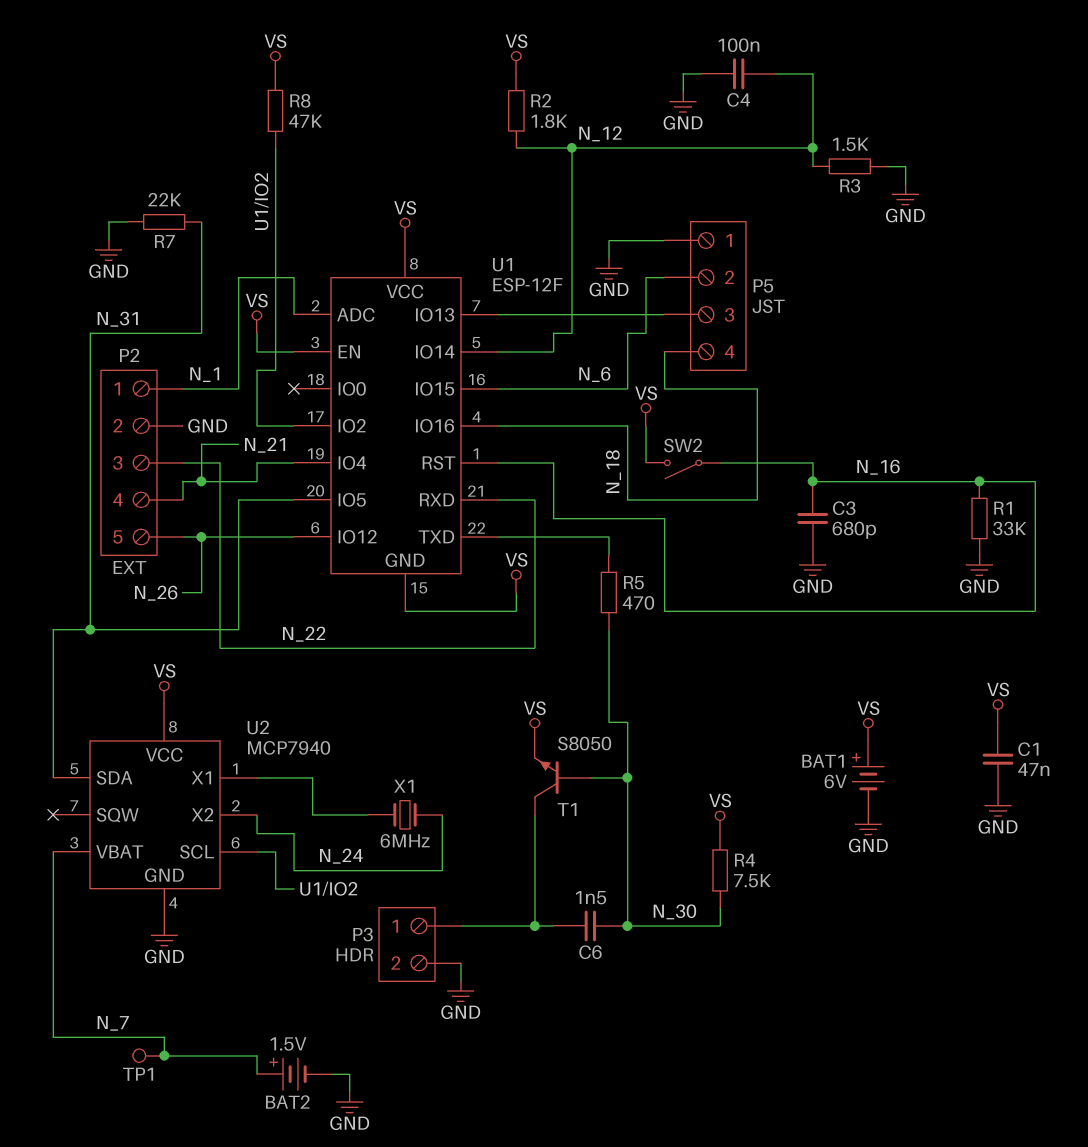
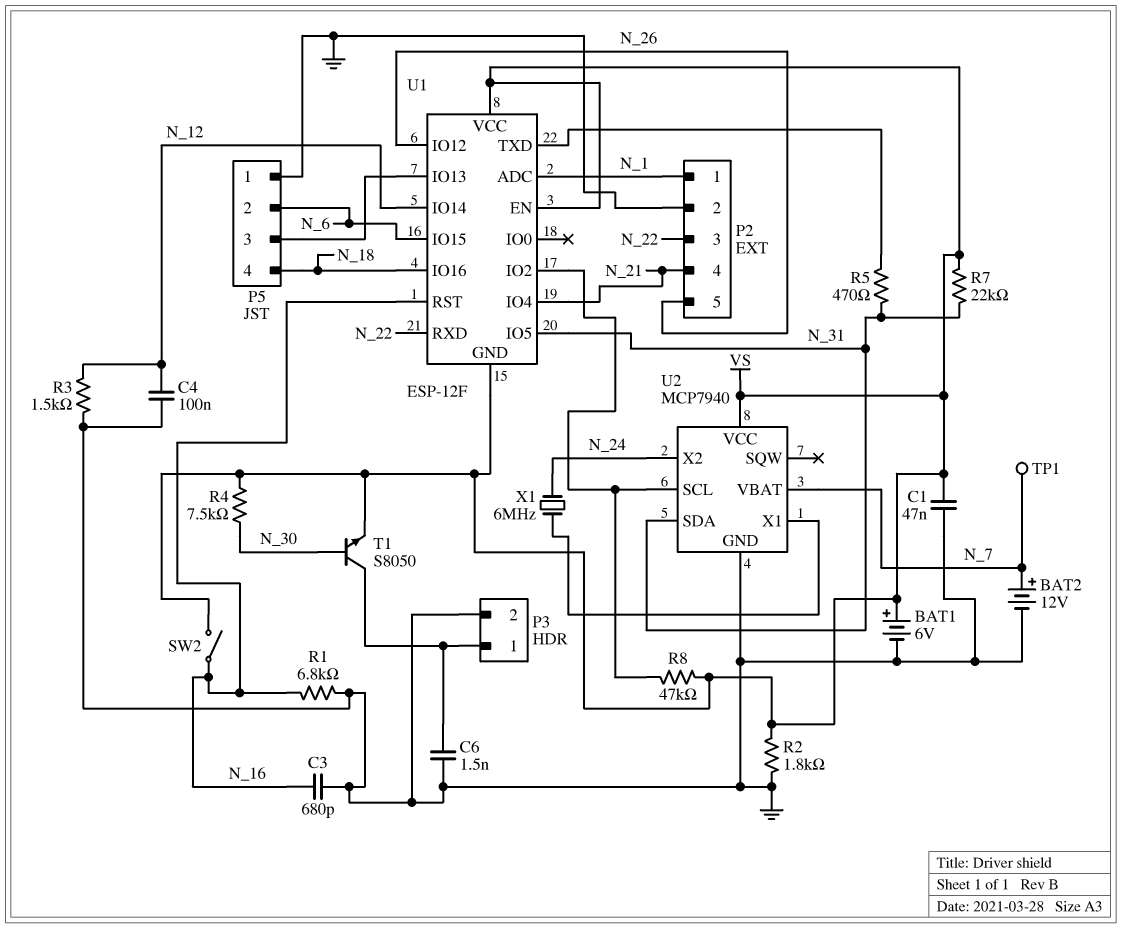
BAT2: 1.5V (plus N_7, minus GND) -> 12V (plus N_7, minus GND)
C6: 1.5nF (N_30, P3/1) -> 1.5nF (GND, P3/1)
R1: 33k (GND, N_16) -> 6.8k (GND, N_16)
R2: 1.8k (N_12, VS) -> 1.8k (GND, VS)
R5: 470 (N_30, U1/TXD) -> 470 (N_31, U1/TXD)
R7: 22k (GND, N_31) -> 22k (N_31, VS)

